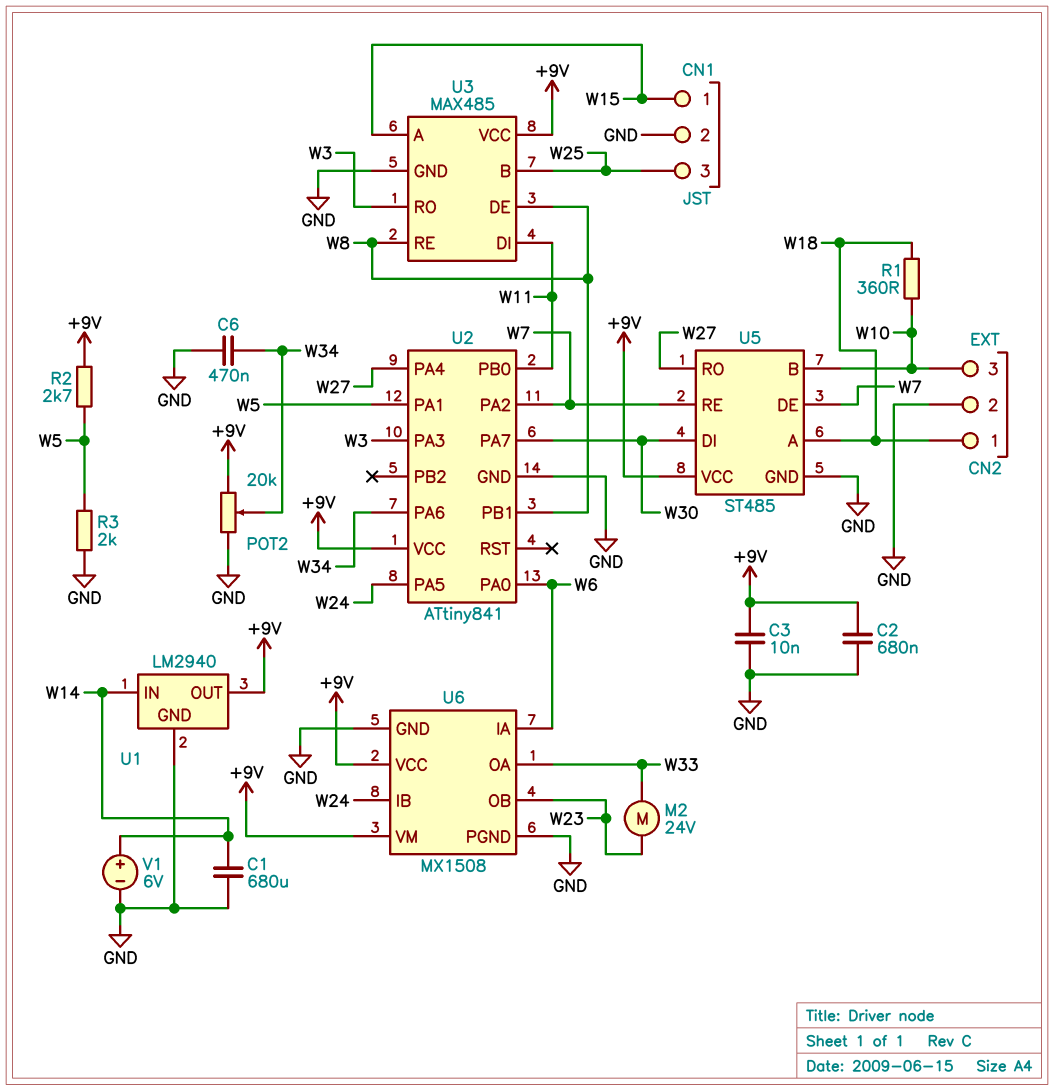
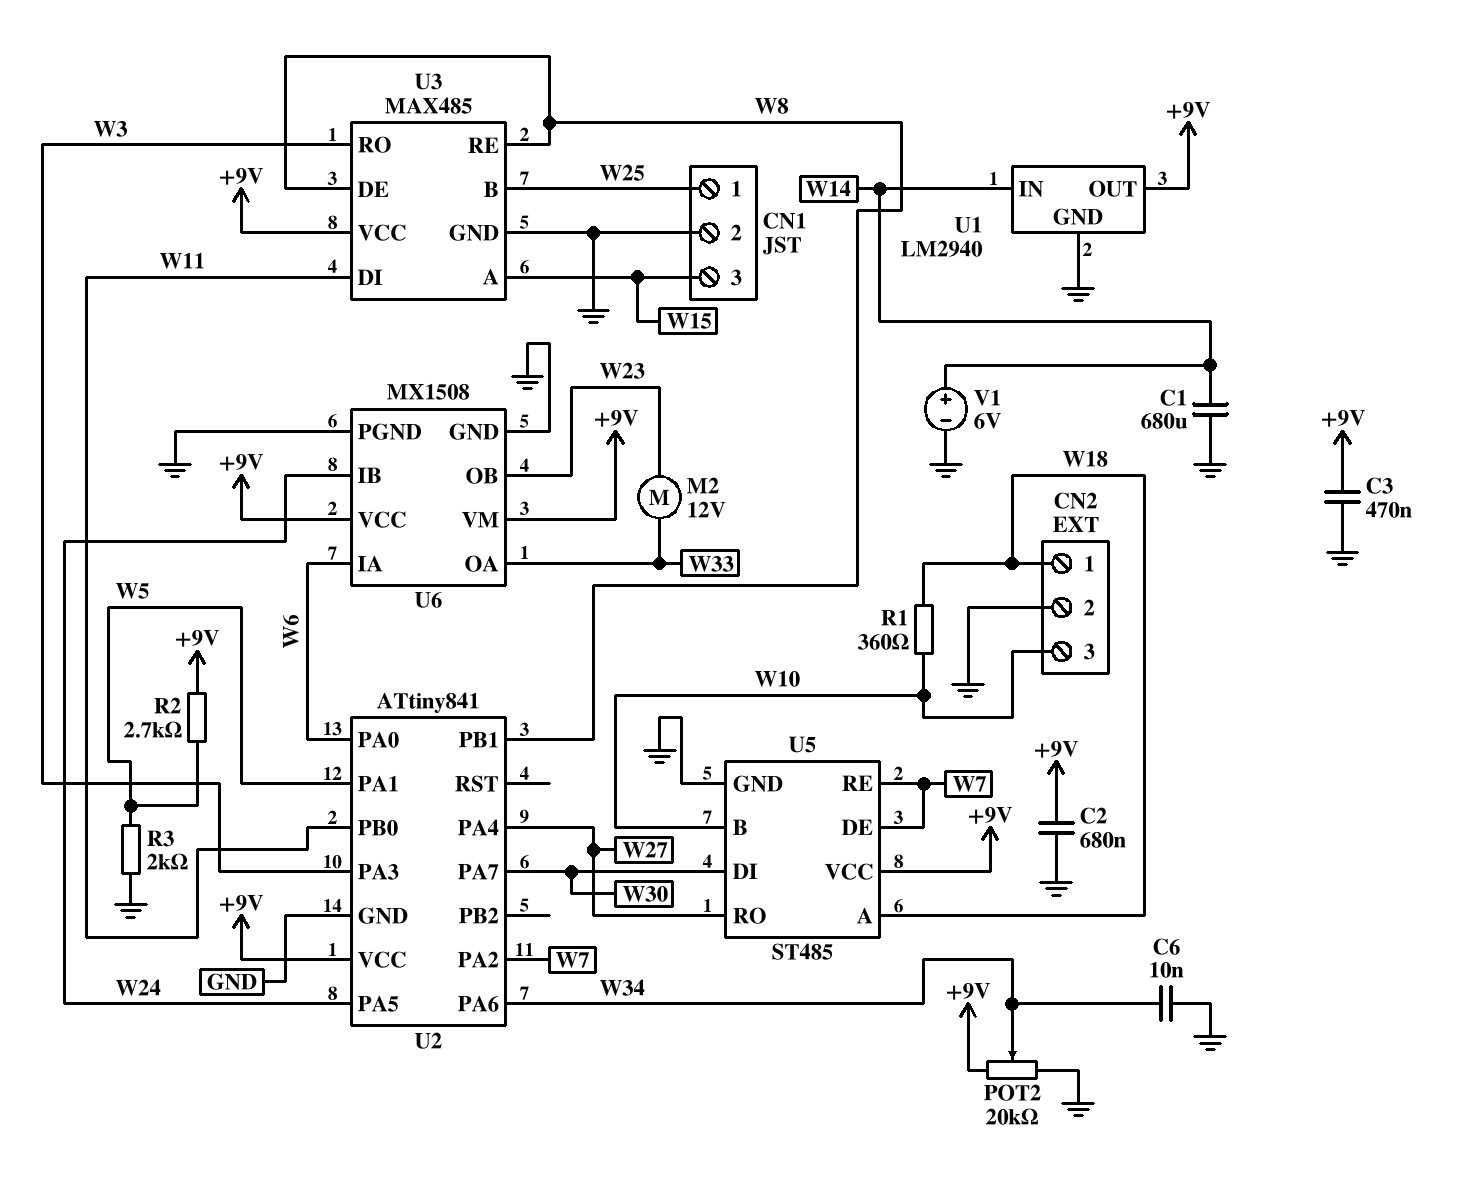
C3: 10nF (+9V, GND) -> 470nF (+9V, GND)
C6: 470nF (GND, W34) -> 10nF (GND, W34)
CN1 pin 1: W15 -> W25
CN1 pin 3: W25 -> W15
M2: motor 24V (W23, W33) -> motor 12V (W23, W33)

